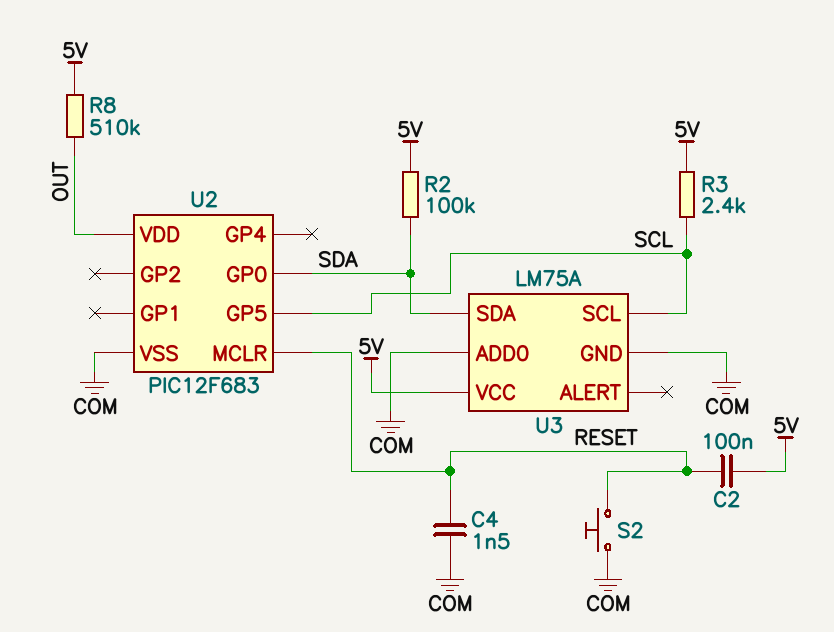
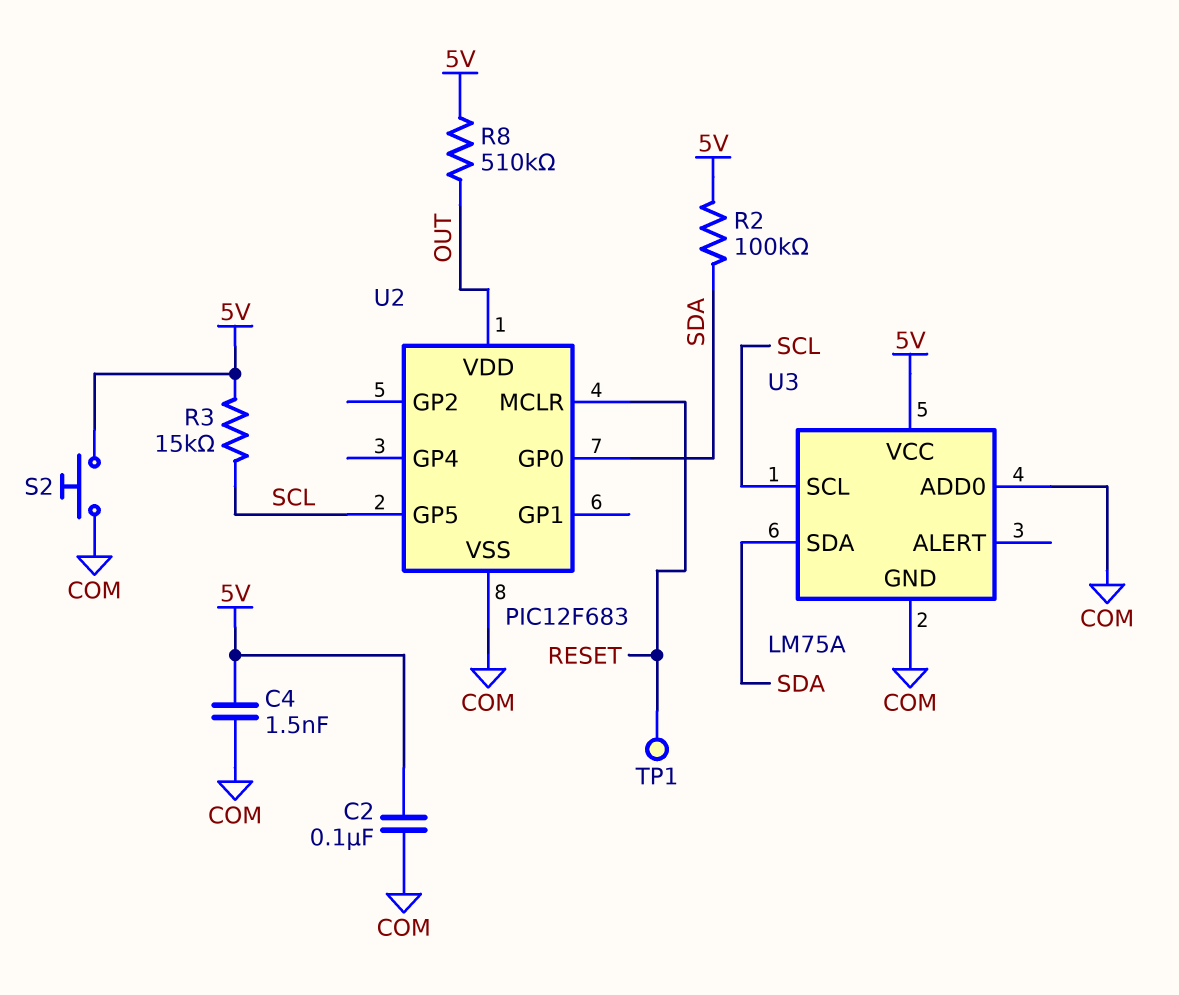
C2: 100nF (5V, RESET) -> 100nF (5V, COM)
C4: 1.5nF (COM, RESET) -> 1.5nF (5V, COM)
R3: 2.4k (5V, SCL) -> 15k (5V, SCL)
S2: button (COM, RESET) -> button (5V, COM)
TP1: none -> test point (RESET)

